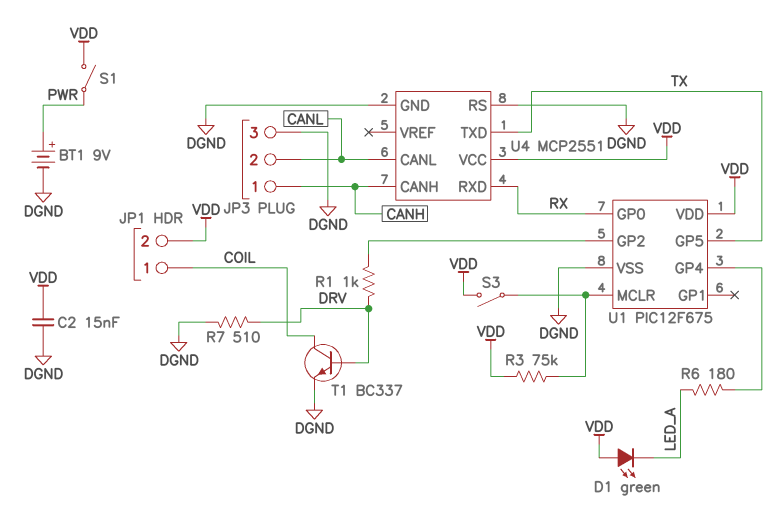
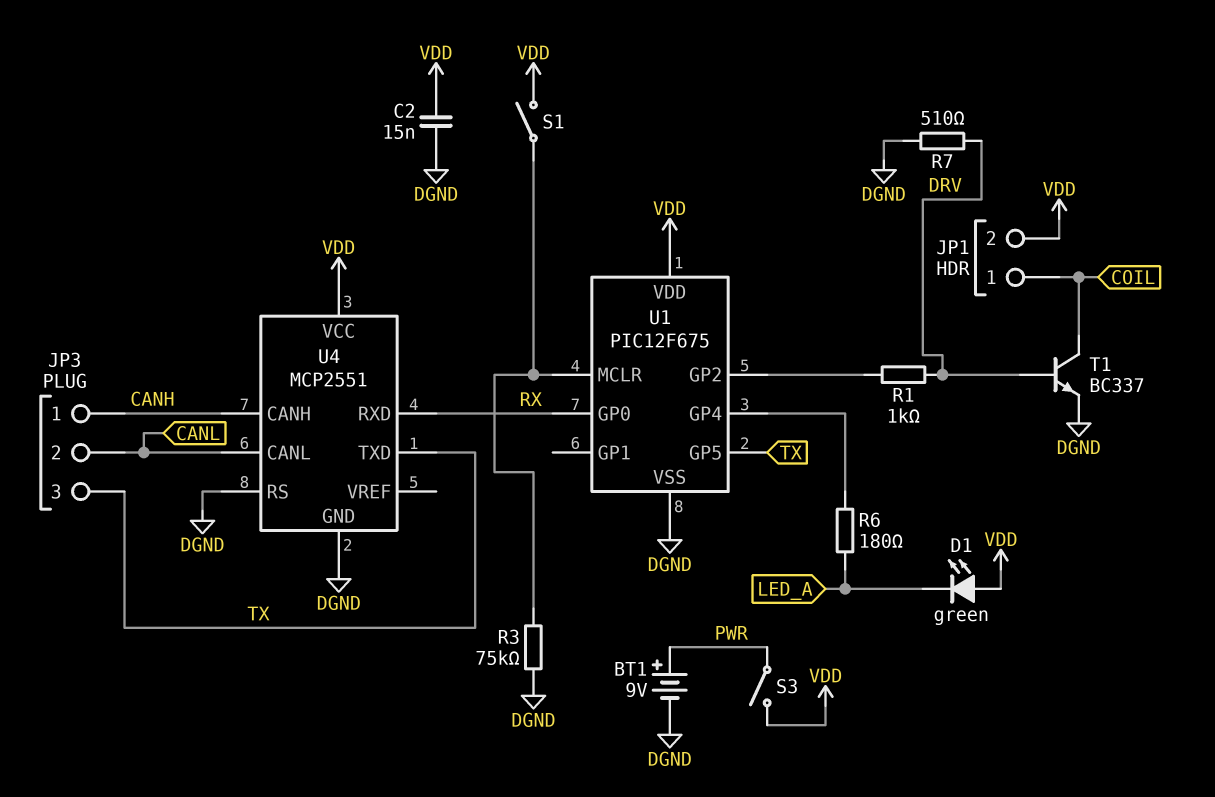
JP3 pin 3: DGND -> TX
R3: 75k (U1/MCLR, VDD) -> 75k (DGND, U1/MCLR)
S1: switch (PWR, VDD) -> switch (U1/MCLR, VDD)
S3: switch (U1/MCLR, VDD) -> switch (PWR, VDD)

